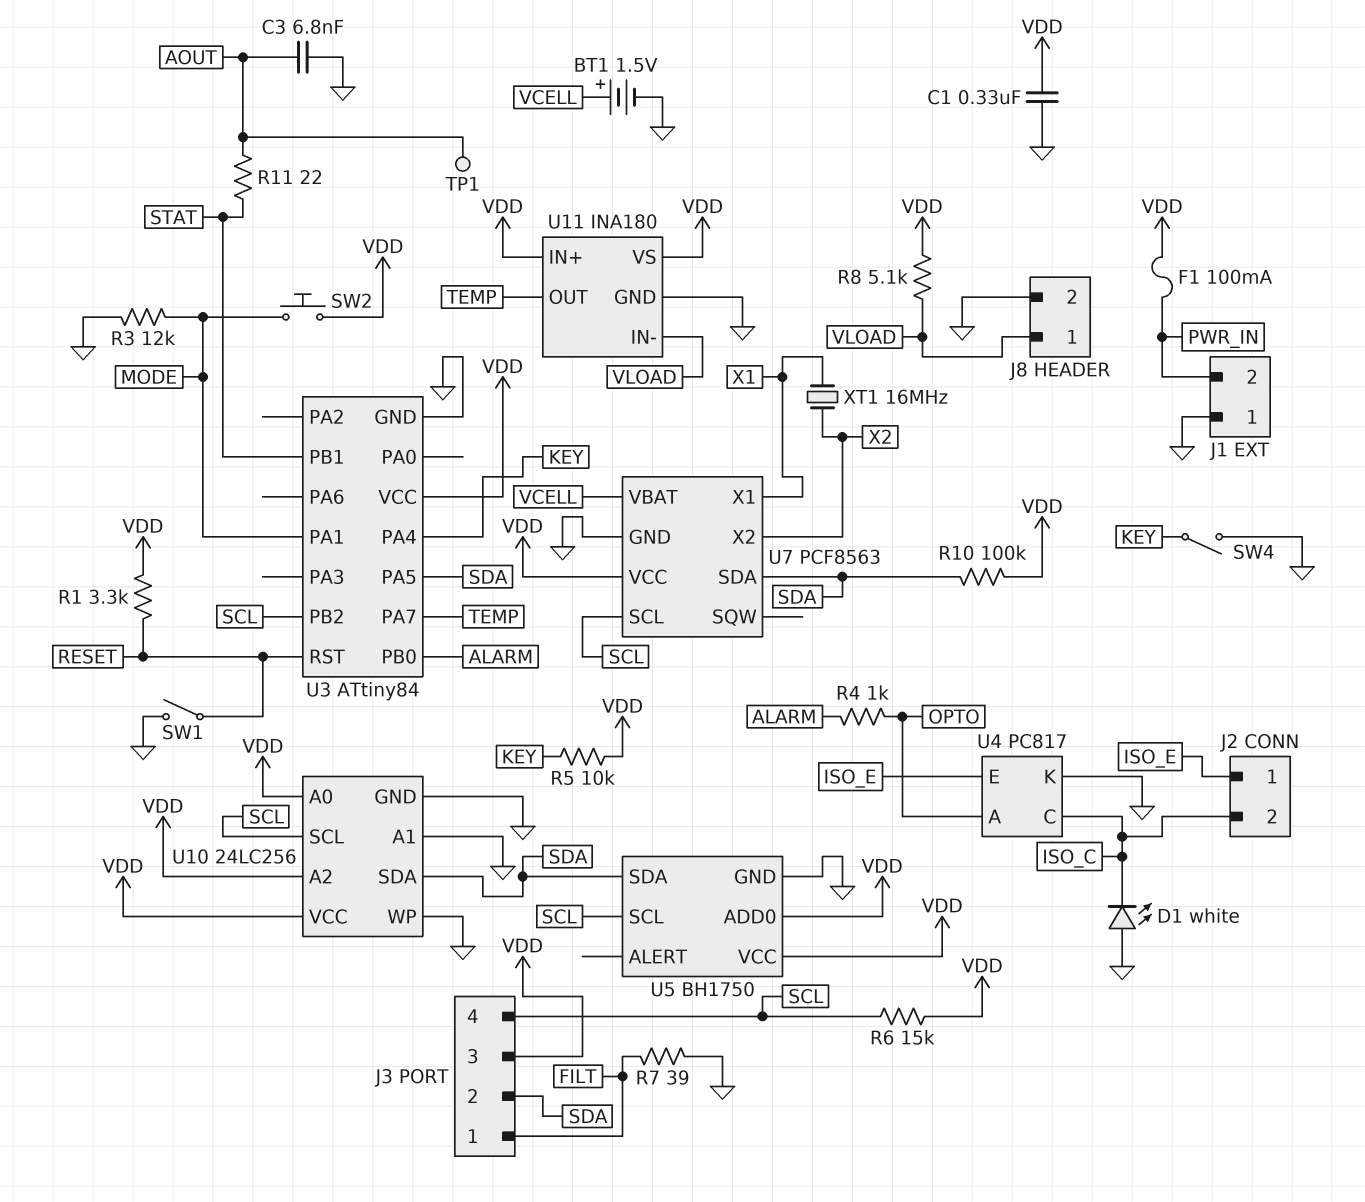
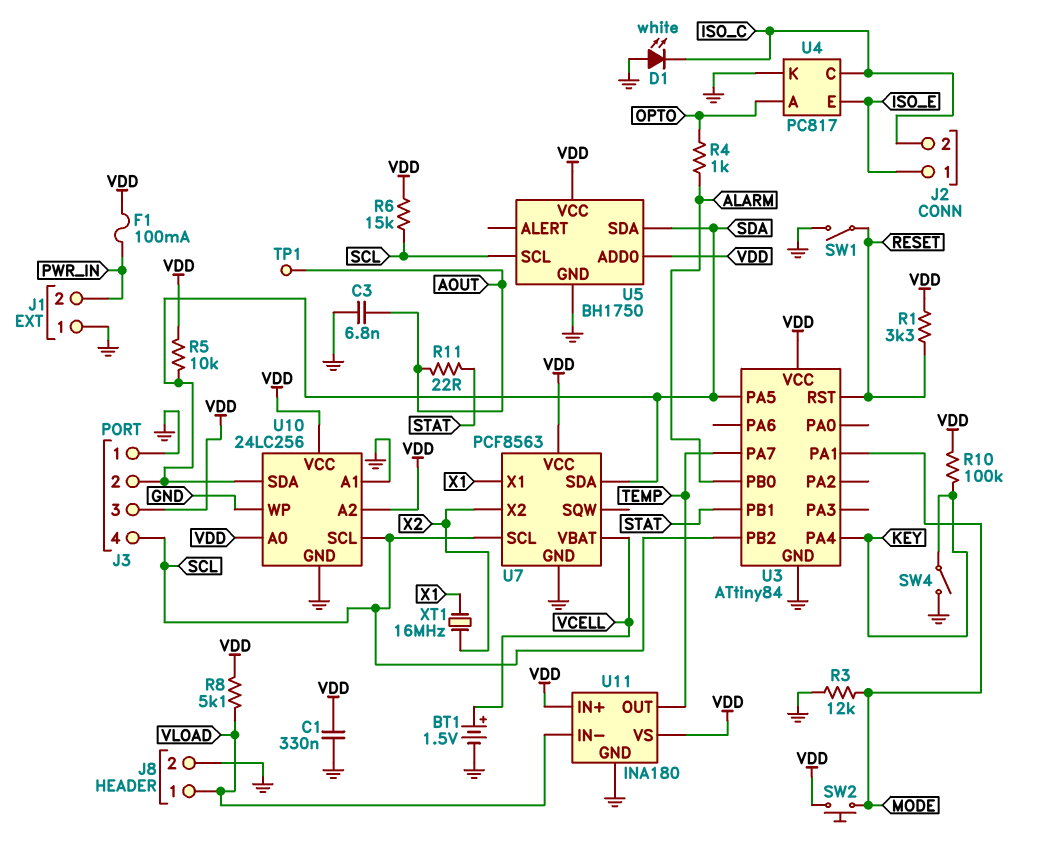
J3 pin 1: FILT -> GND
R5: 10k (KEY, VDD) -> 10k (SDA, VDD)
R7: 39 (FILT, GND) -> none
R10: 100k (SDA, VDD) -> 100k (KEY, VDD)

